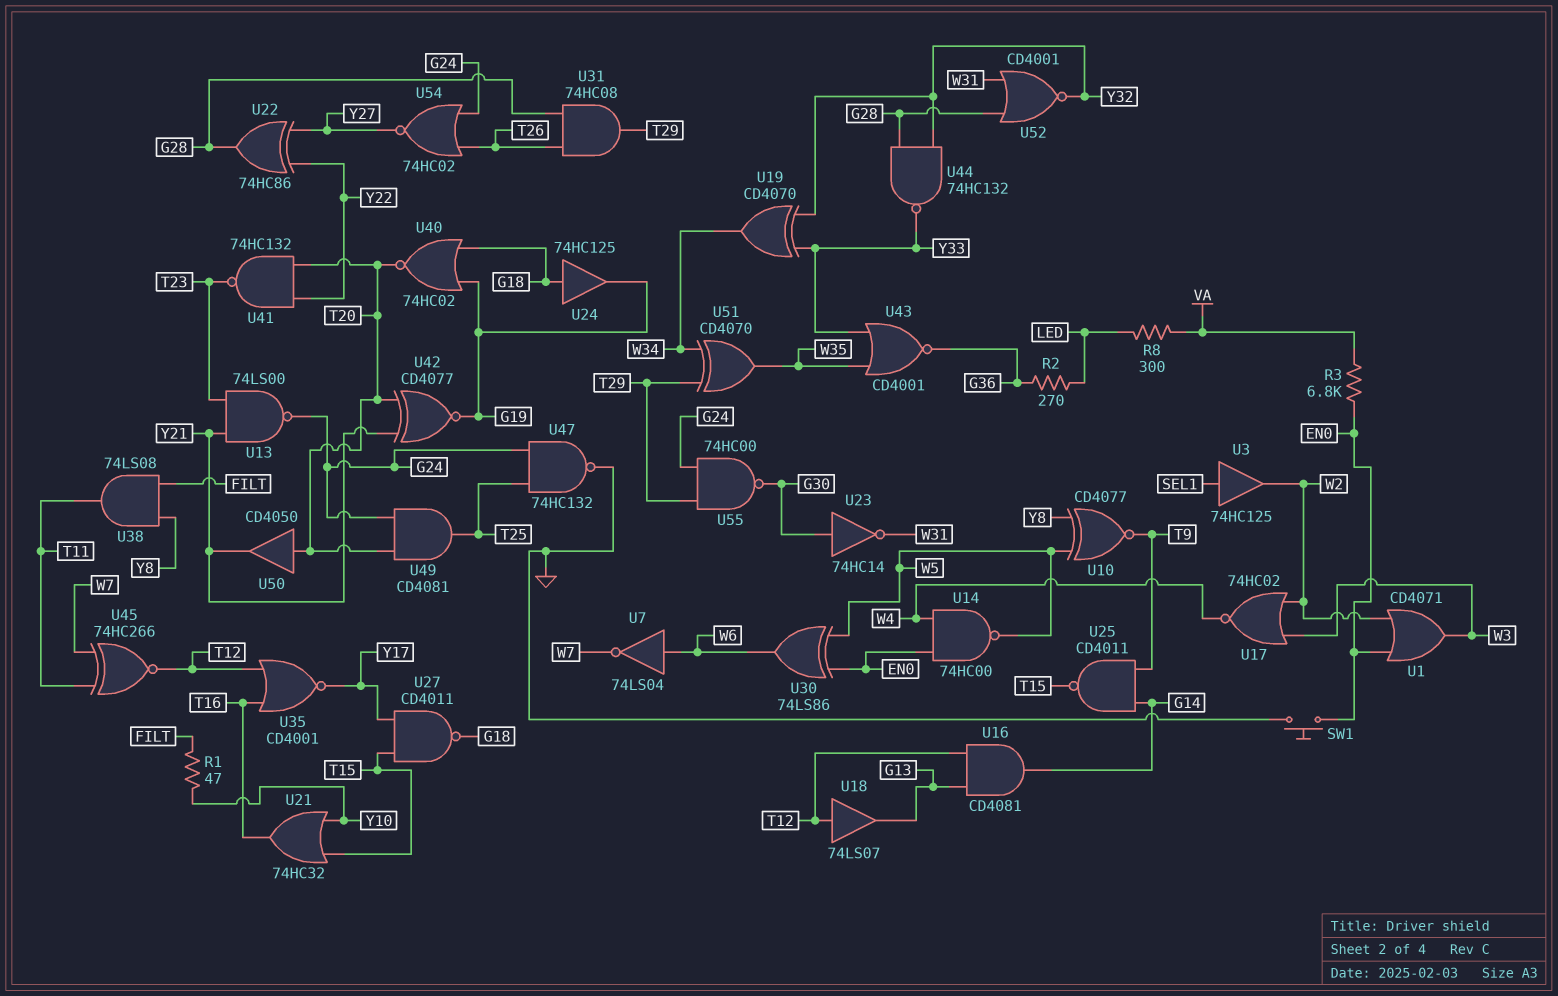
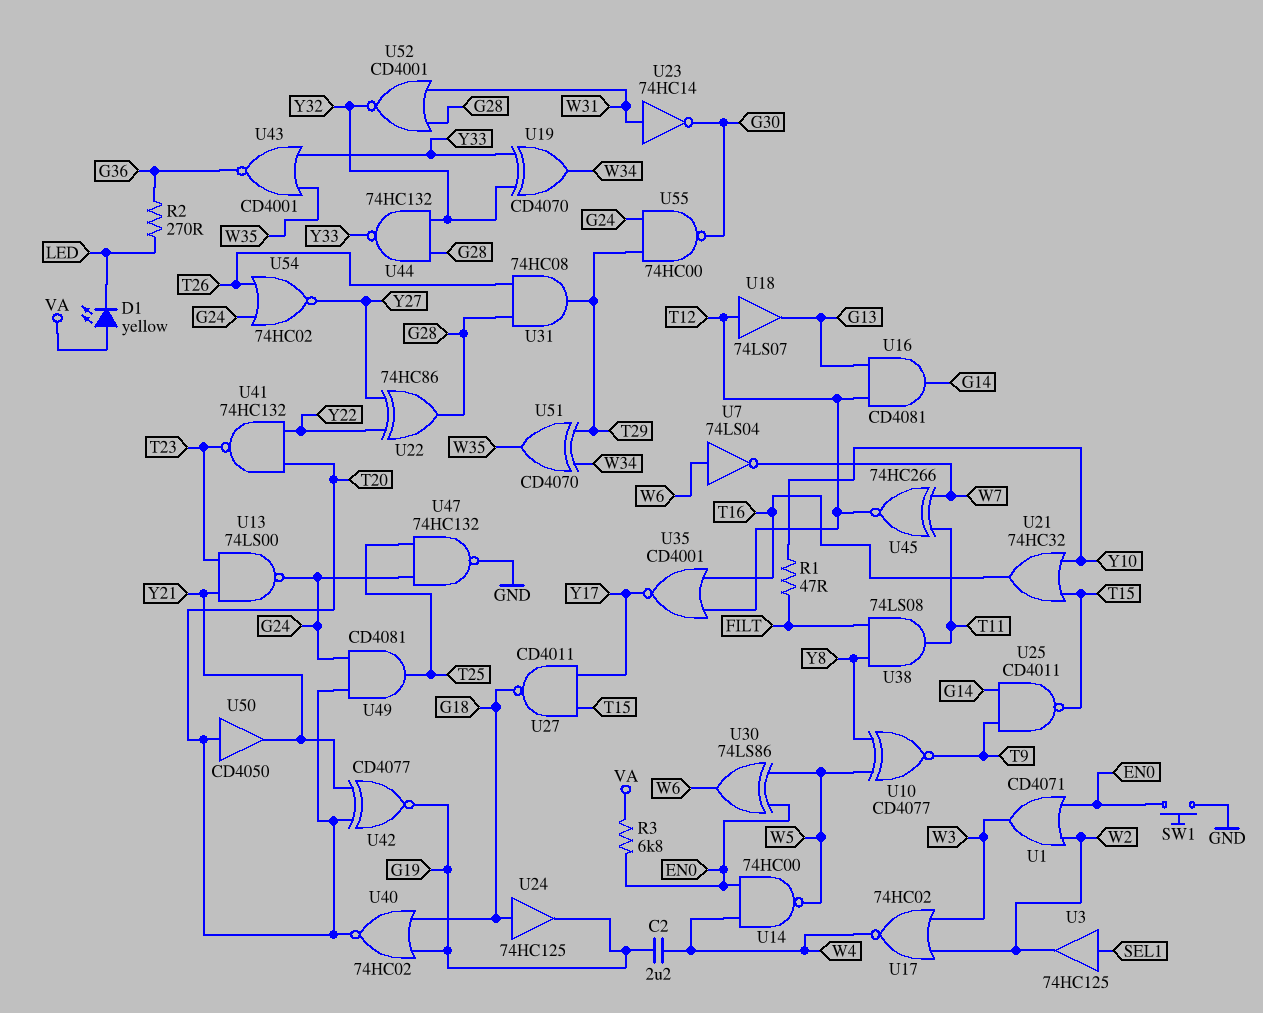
C2: none -> 2.2uF (G19, W4)
D1: none -> LED yellow (A VA, K LED)
R8: 300 (LED, VA) -> none
U23: NOT 74HC14 (in G30, out W31) -> NOT 74HC14 (in W31, out G30)

